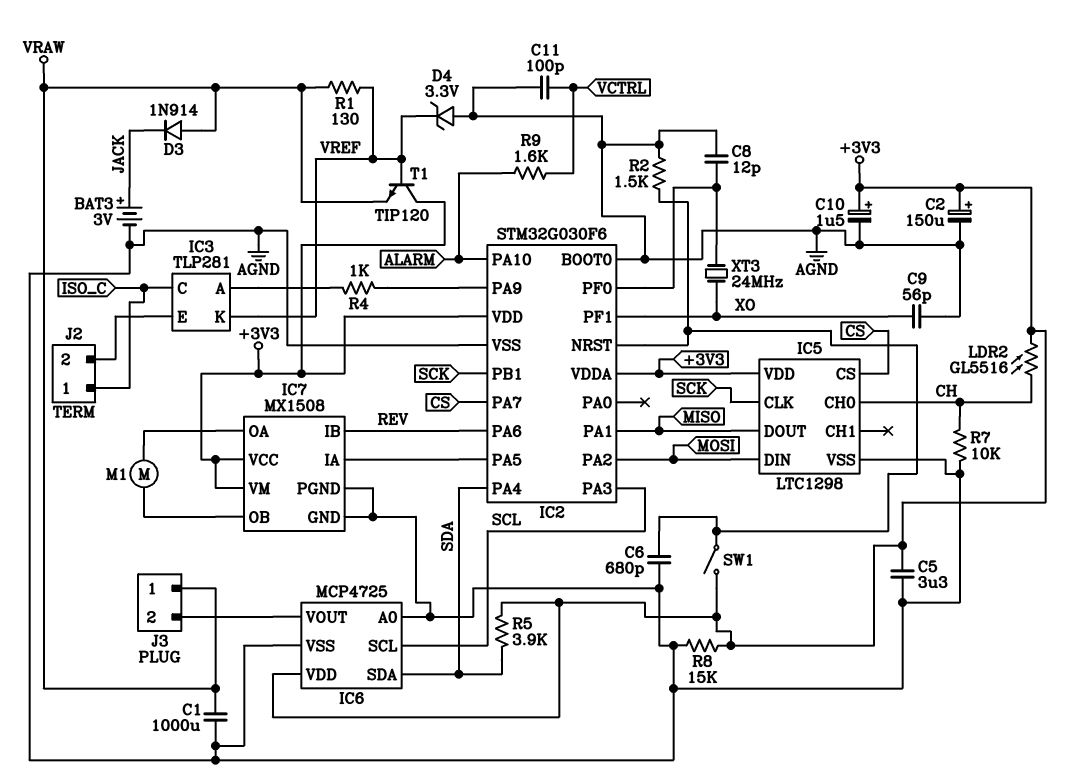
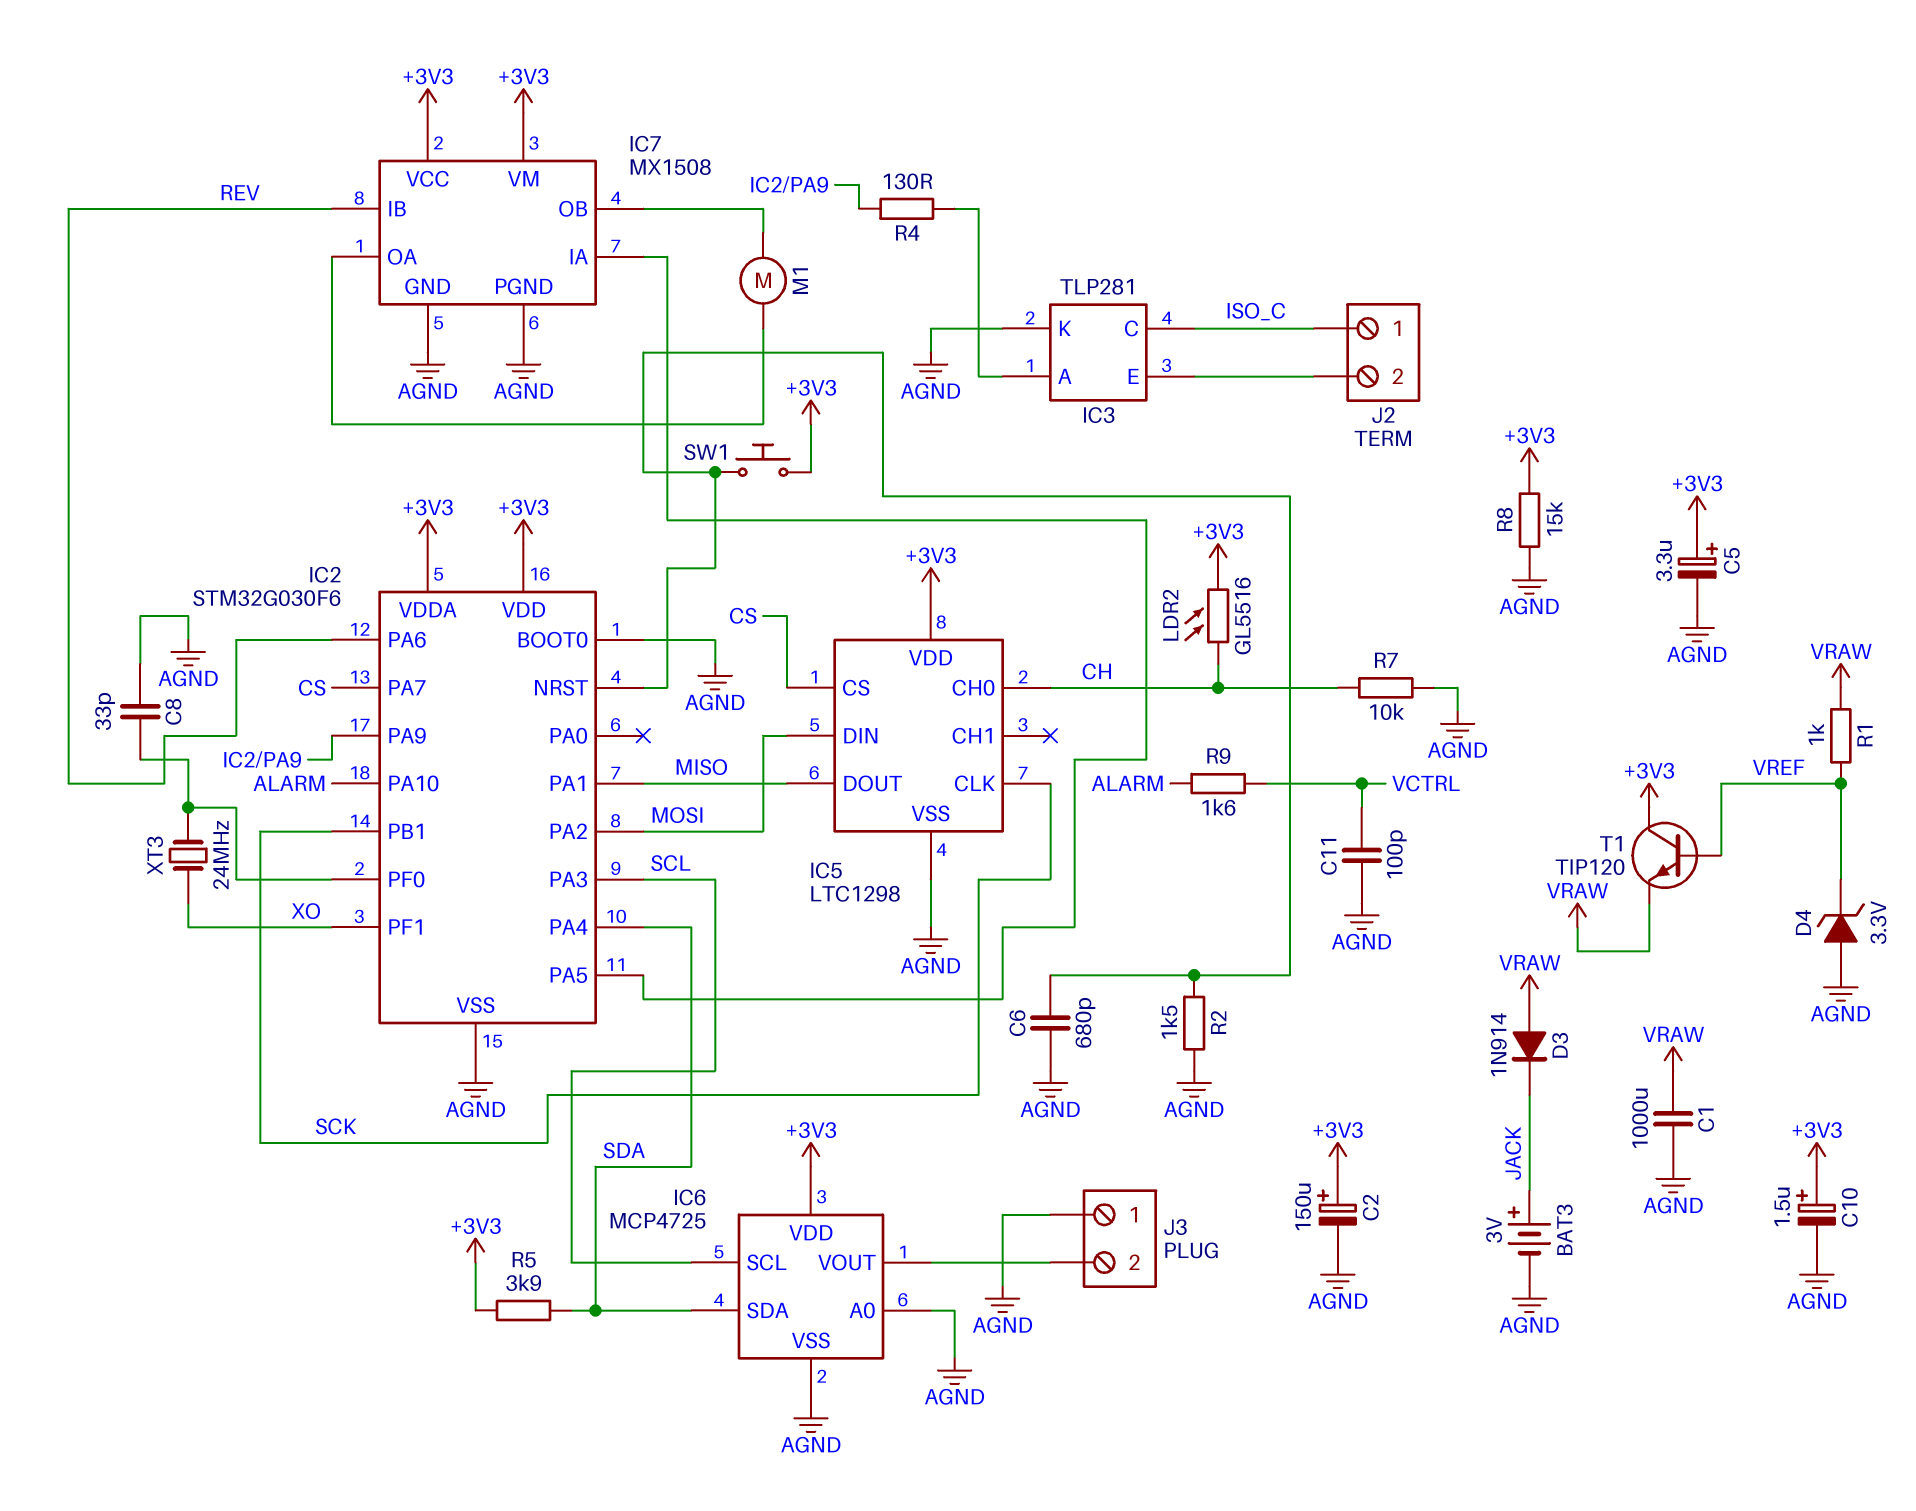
C5: 3.3uF (+3V3, AGND) -> 3.3uF (plus +3V3, minus AGND)
C8: 12pF (AGND, IC2/PF0) -> 33pF (AGND, IC2/PF0)
C9: 56pF (AGND, XO) -> none
IC3 pin K: VREF -> AGND
J3 pin 1: VRAW -> AGND
R1: 130 (VRAW, VREF) -> 1k (VRAW, VREF)
R4: 1k (IC2/PA9, IC3/A) -> 130 (IC2/PA9, IC3/A)
SW1: switch (+3V3, IC2/NRST) -> button (+3V3, IC2/NRST)

